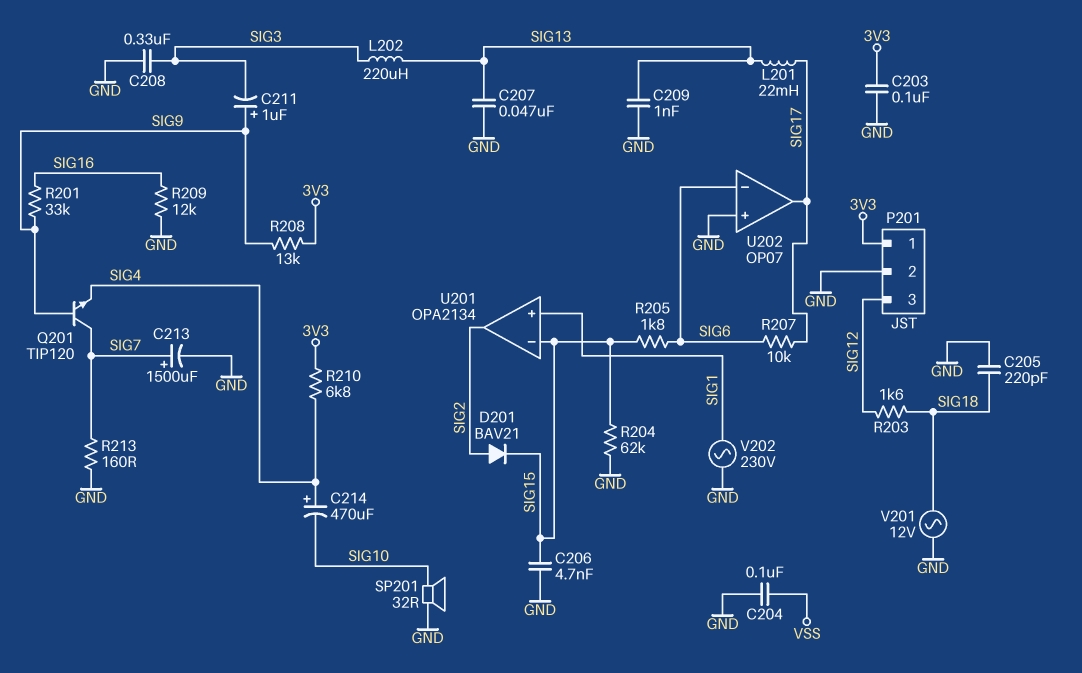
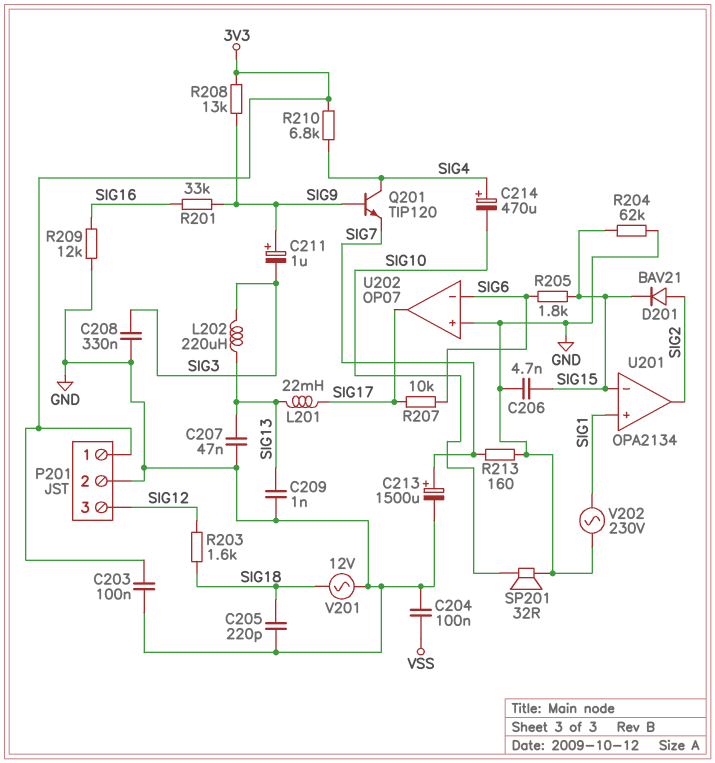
Q201: NPN TIP120 (B SIG9, C SIG7, E SIG4) -> NPN TIP120 (B SIG9, C SIG4, E SIG7)

